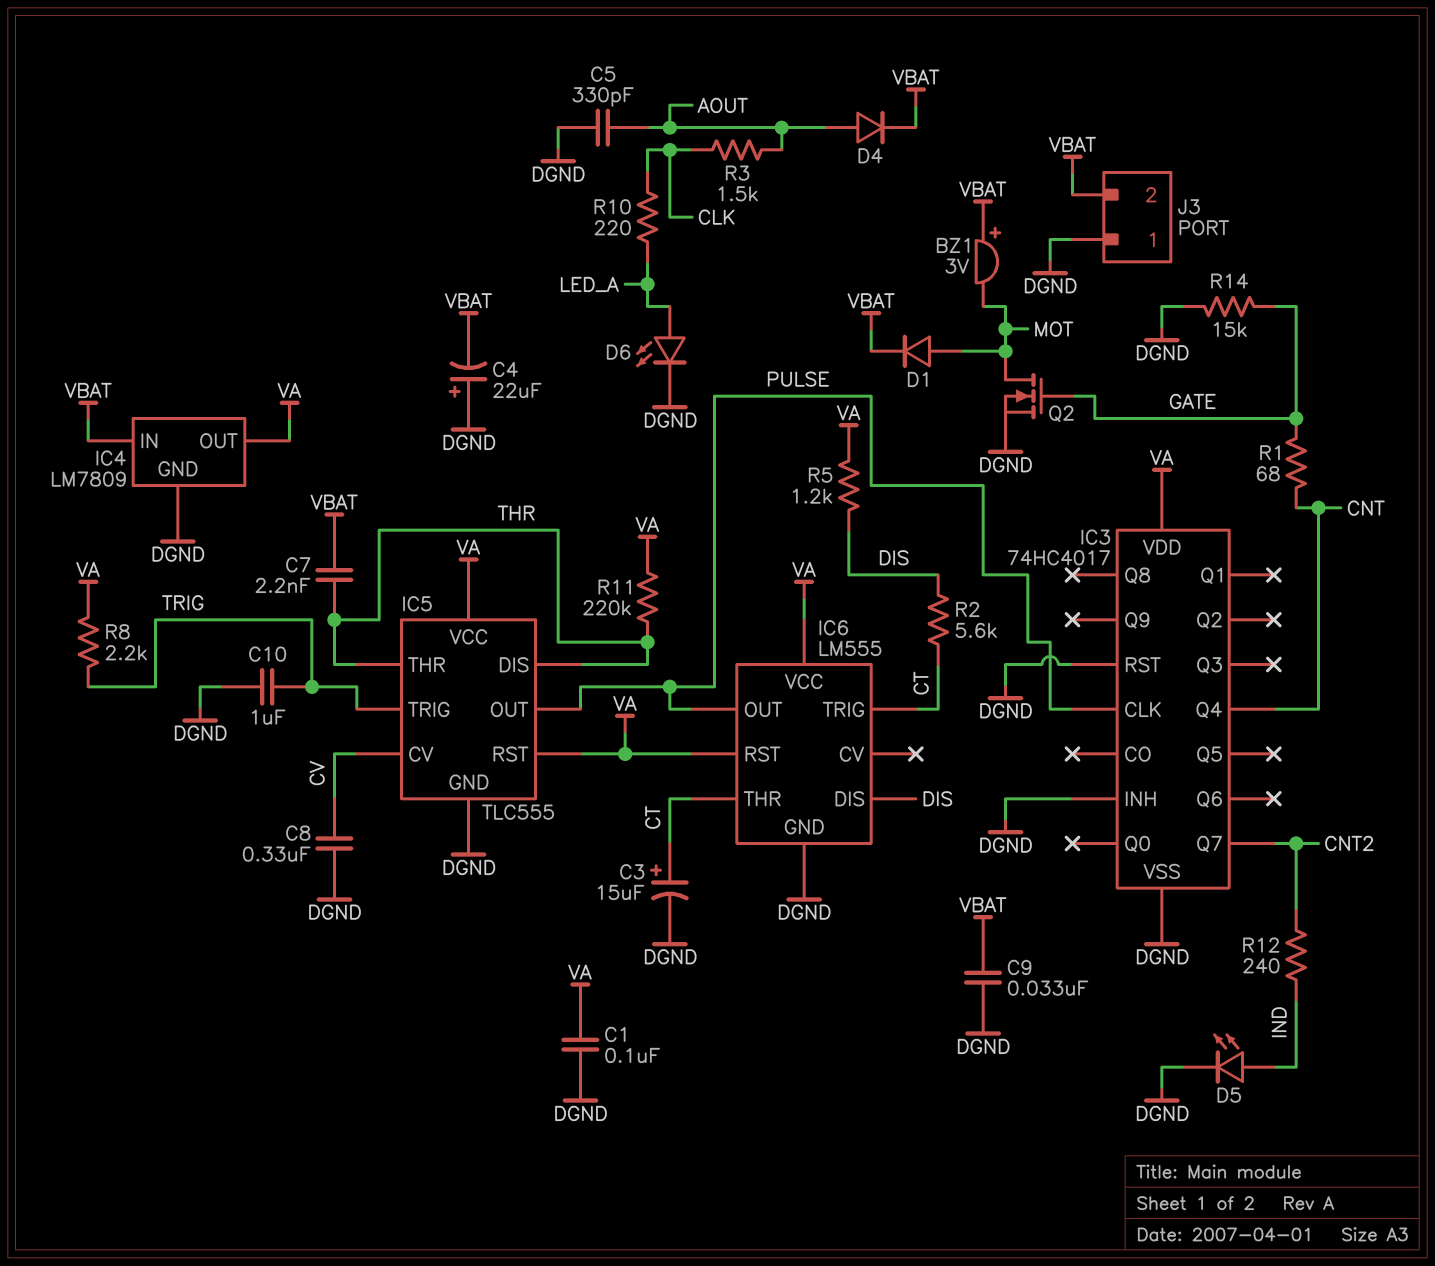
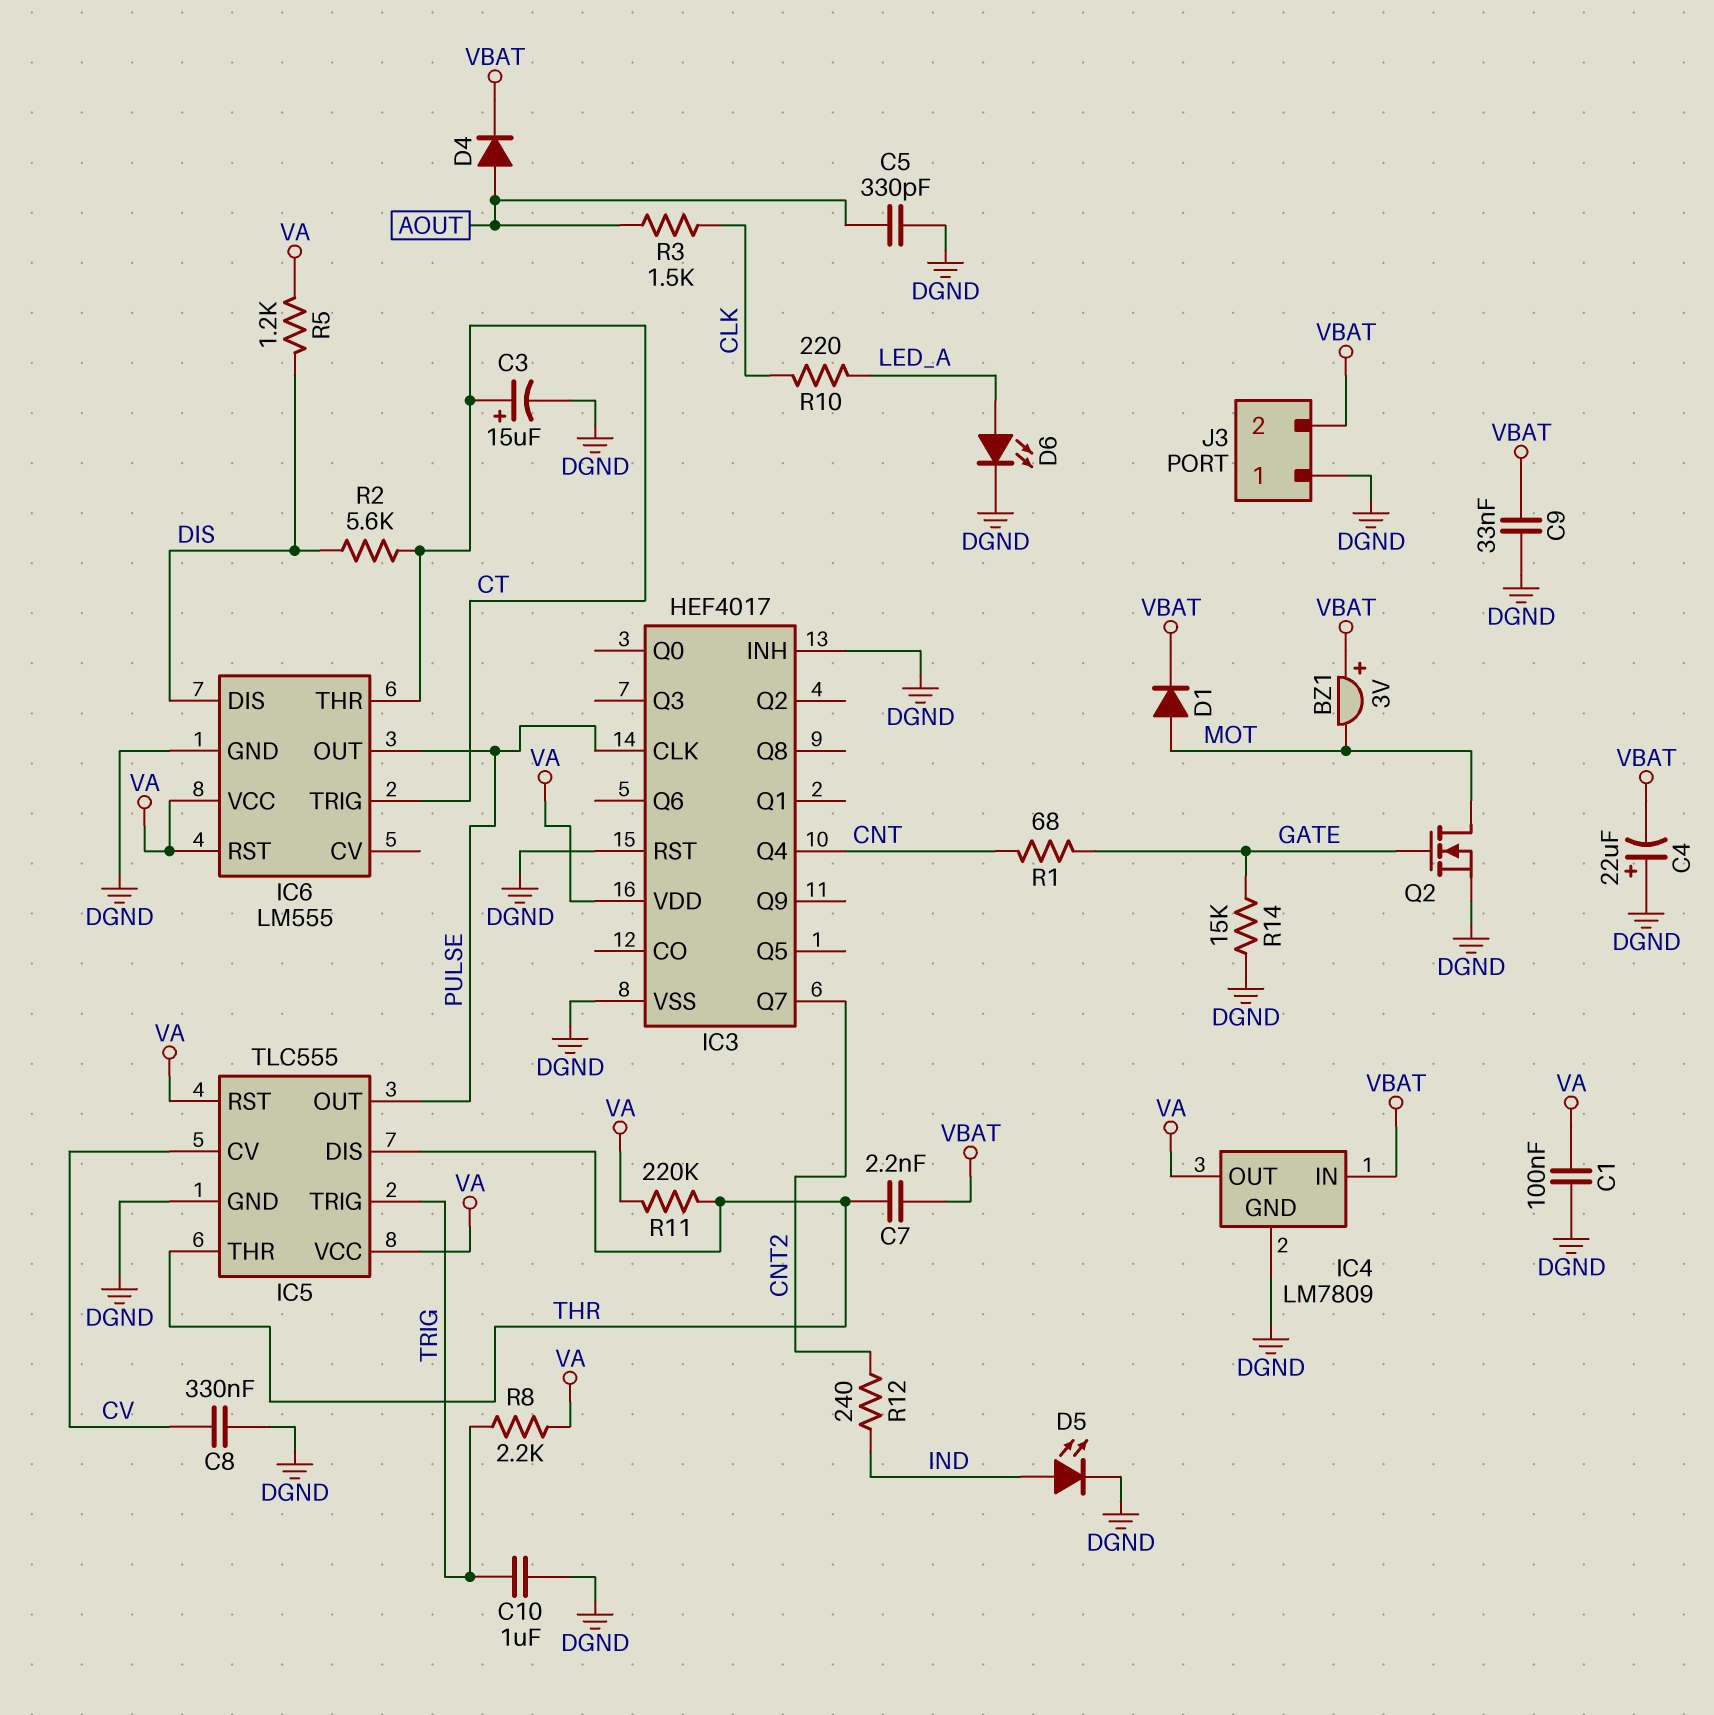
IC3: 74HC4017 -> HEF4017

